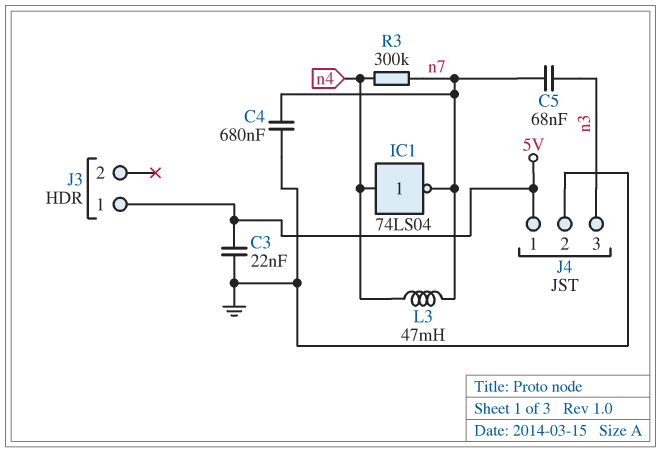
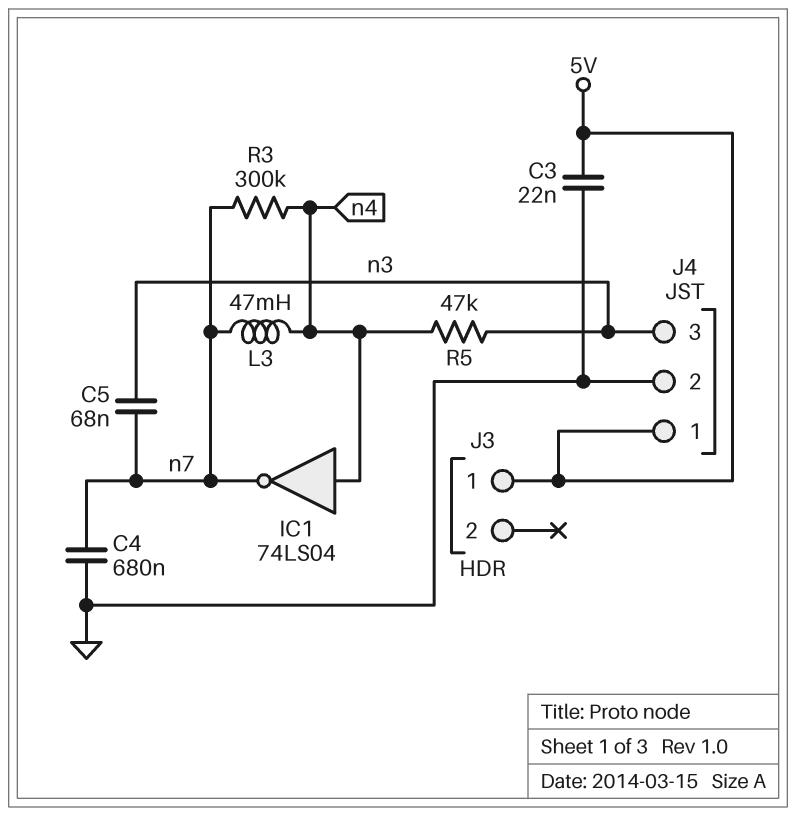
R5: none -> 47k (n3, n4)

